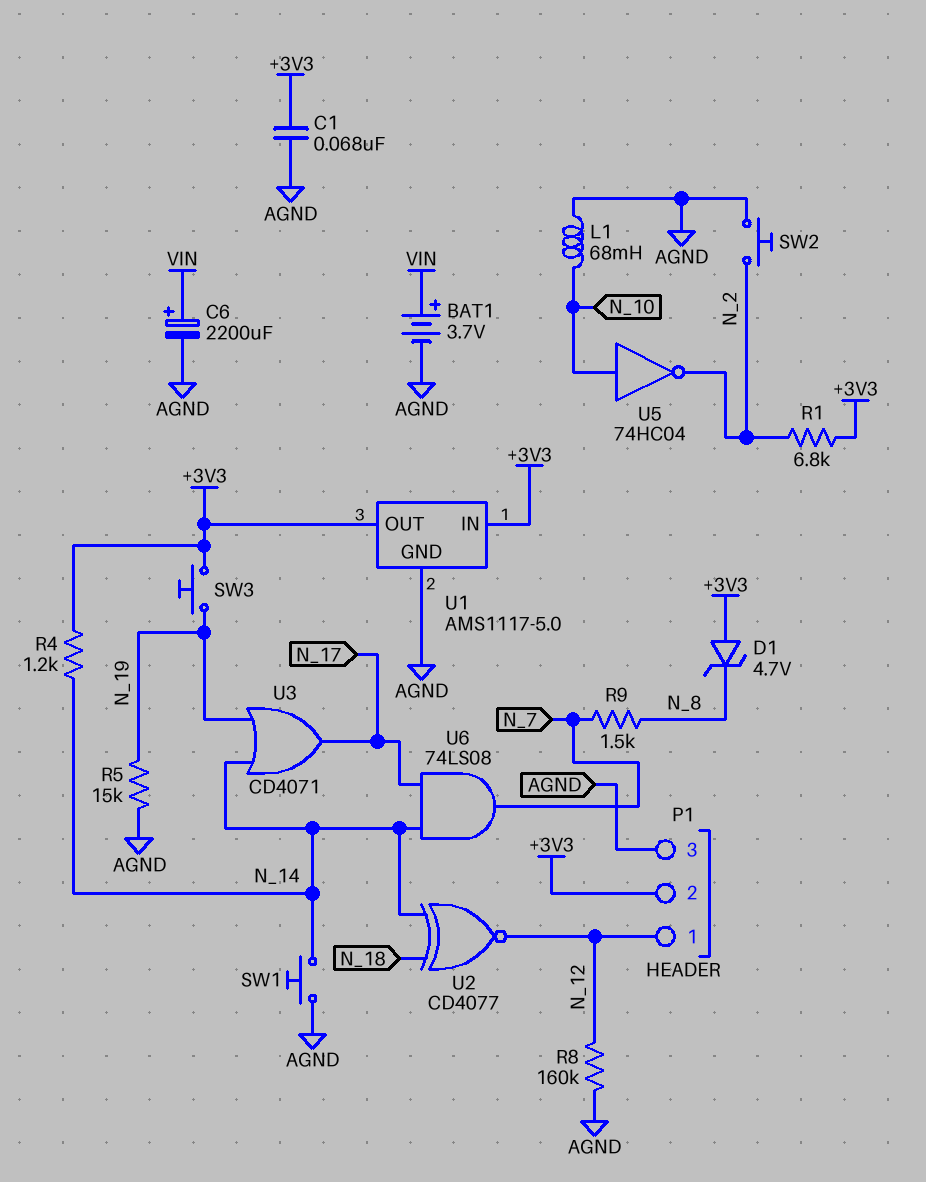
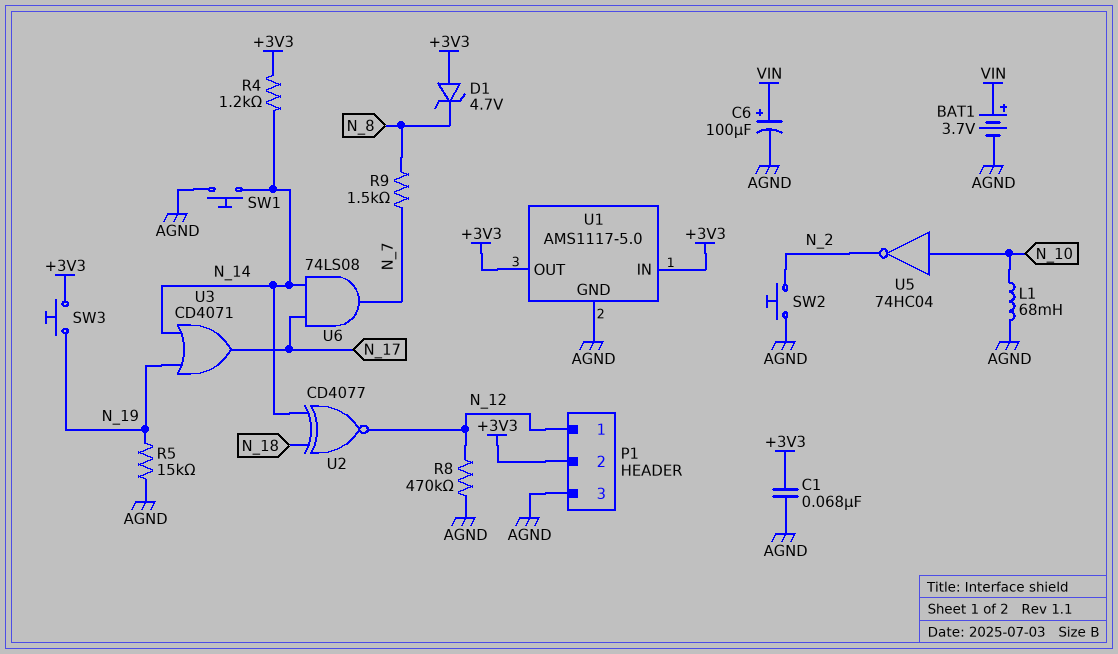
C6: 2200uF (plus VIN, minus AGND) -> 100uF (plus VIN, minus AGND)
R1: 6.8k (+3V3, N_2) -> none
R8: 160k (AGND, N_12) -> 470k (AGND, N_12)

